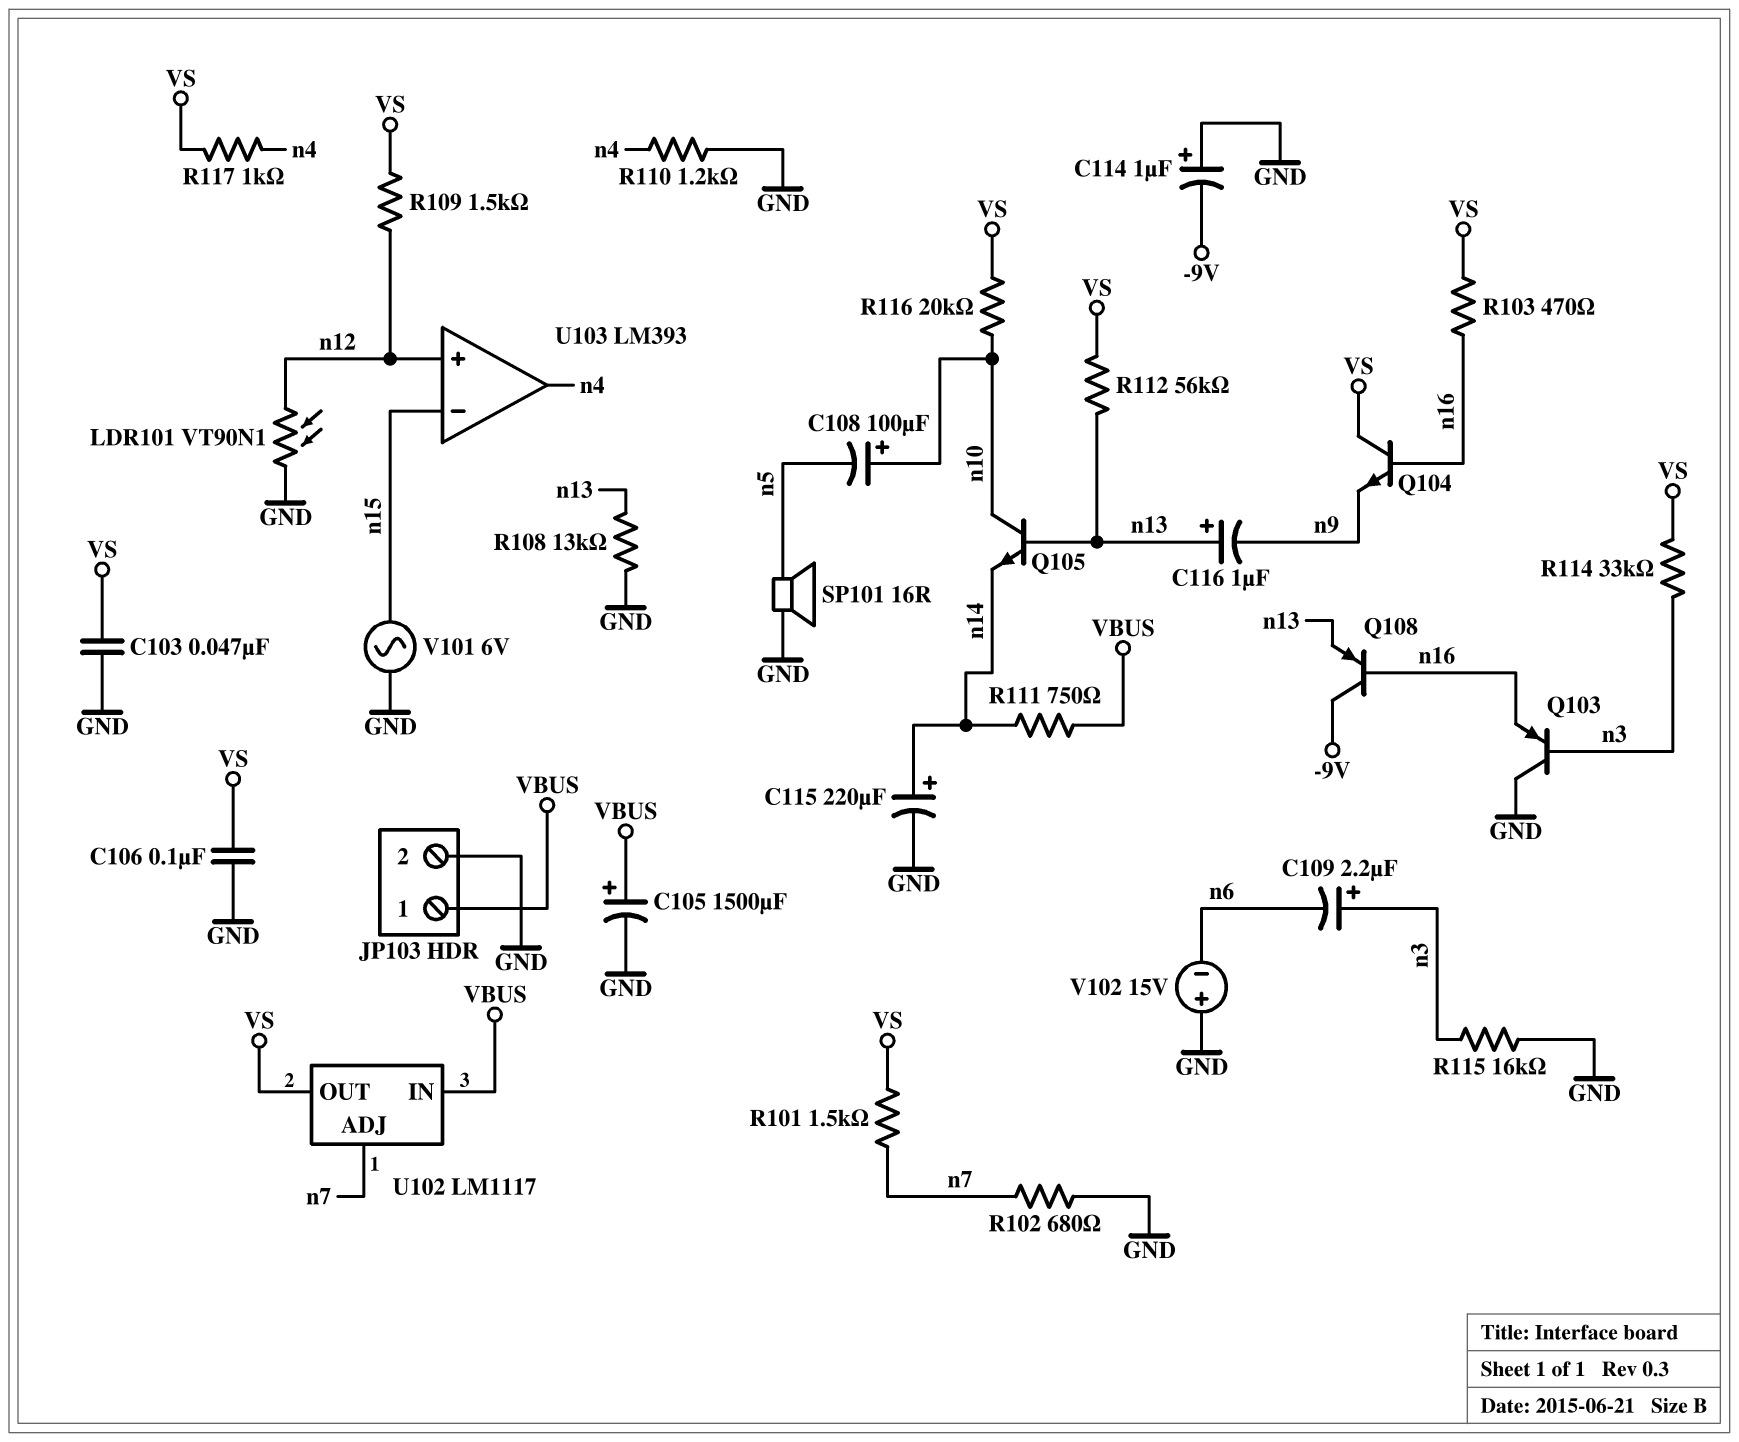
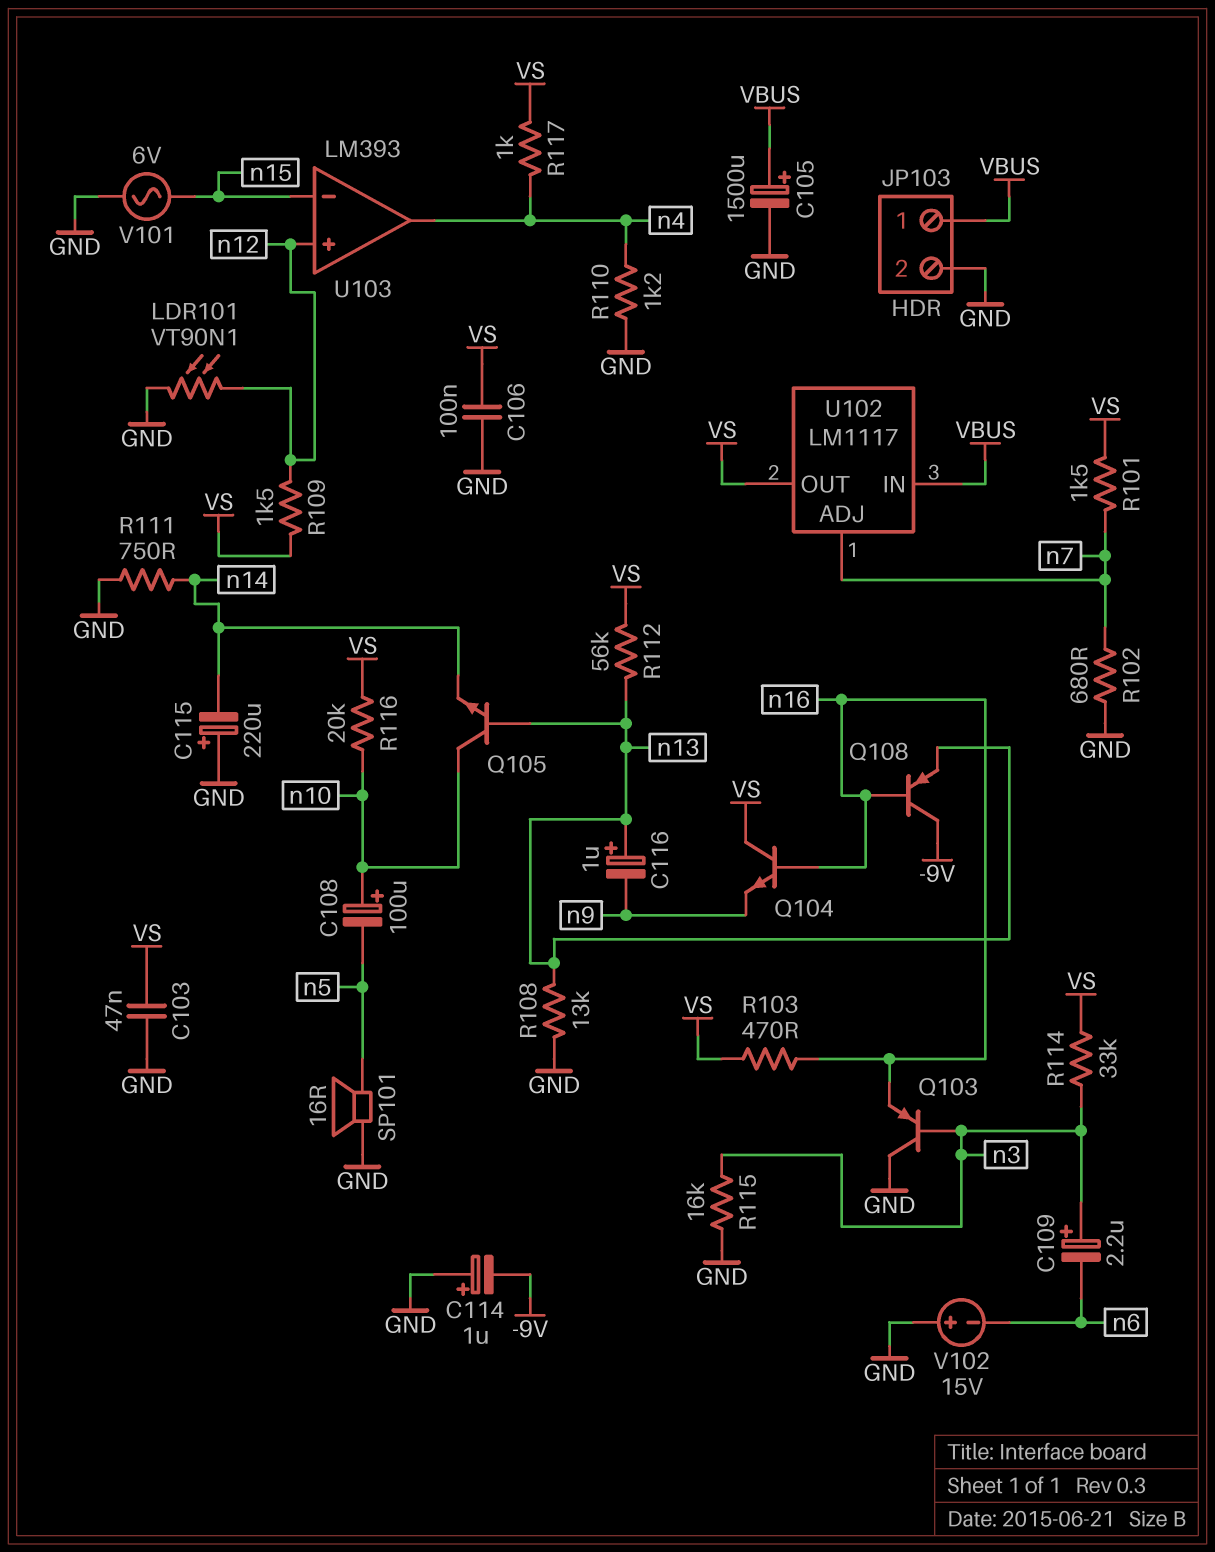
C115: 220uF (plus n14, minus GND) -> 220uF (plus GND, minus n14)
R111: 750 (VBUS, n14) -> 750 (GND, n14)

